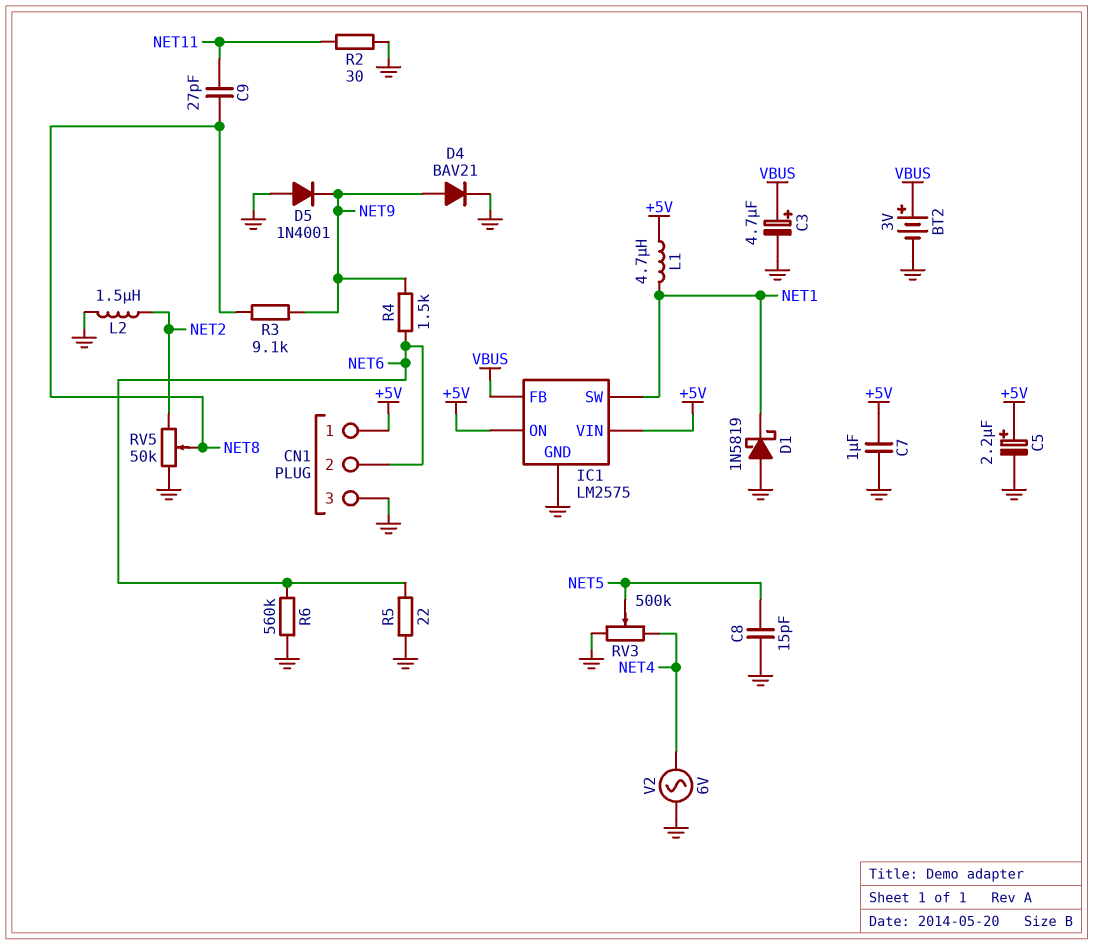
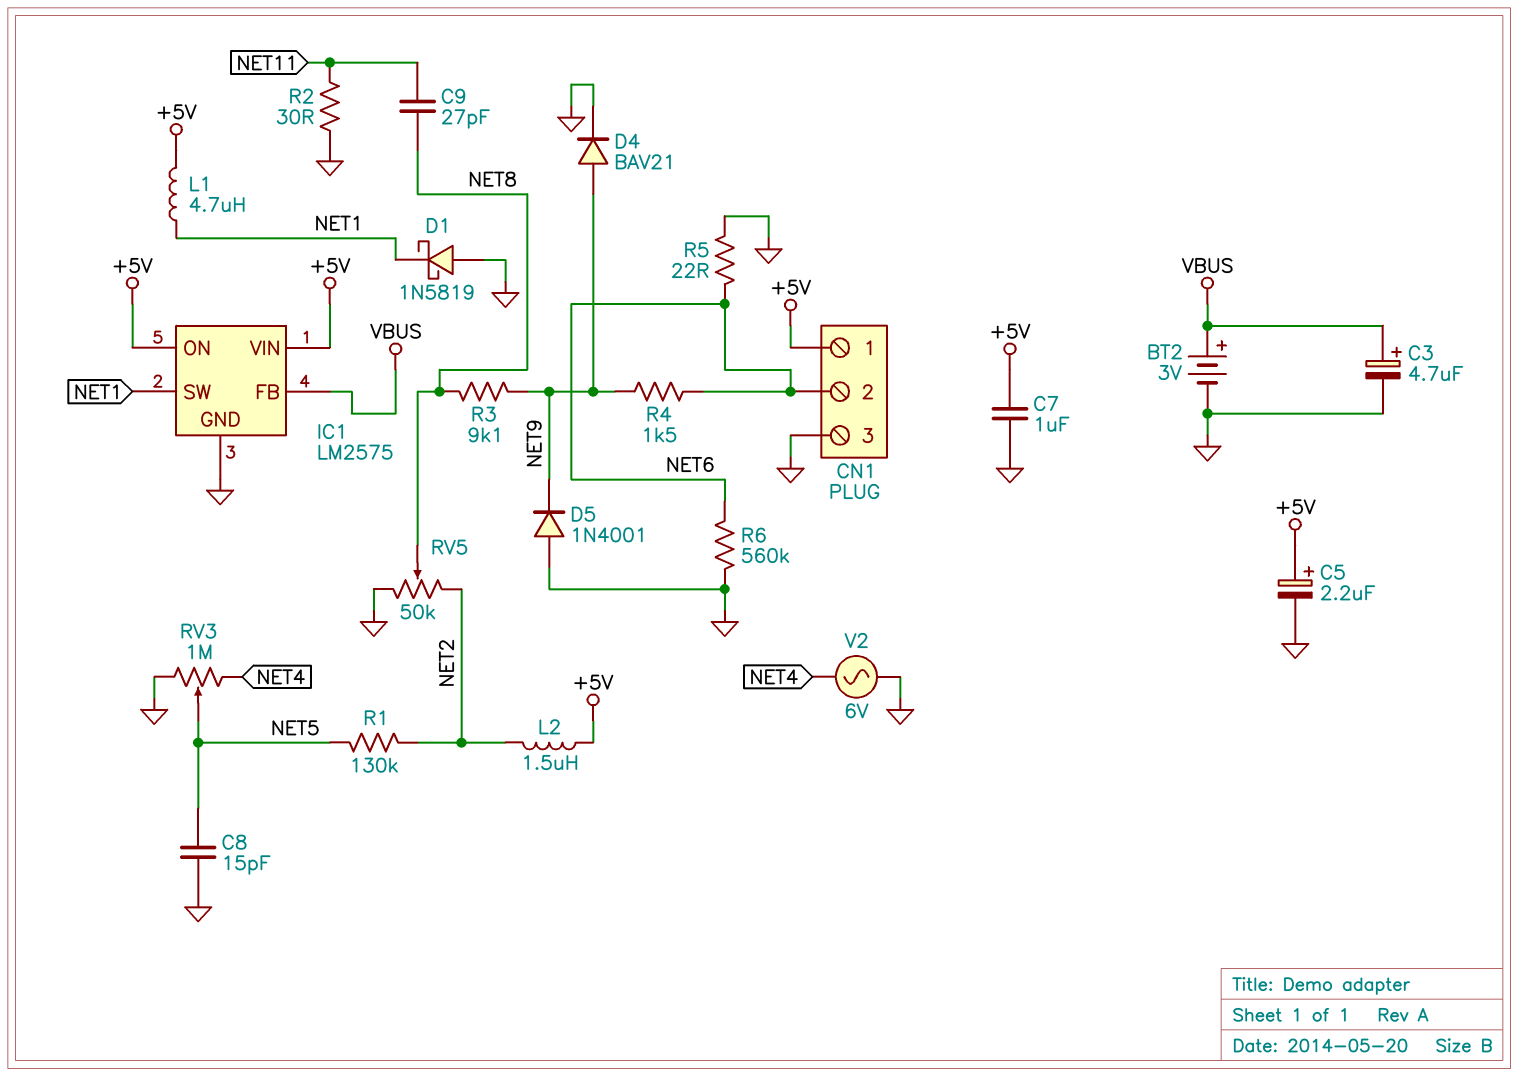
L2: 1.5uH (GND, NET2) -> 1.5uH (+5V, NET2)
R1: none -> 130k (NET2, NET5)
RV3: 500k (GND, NET4, wiper NET5) -> 1M (GND, NET4, wiper NET5)

